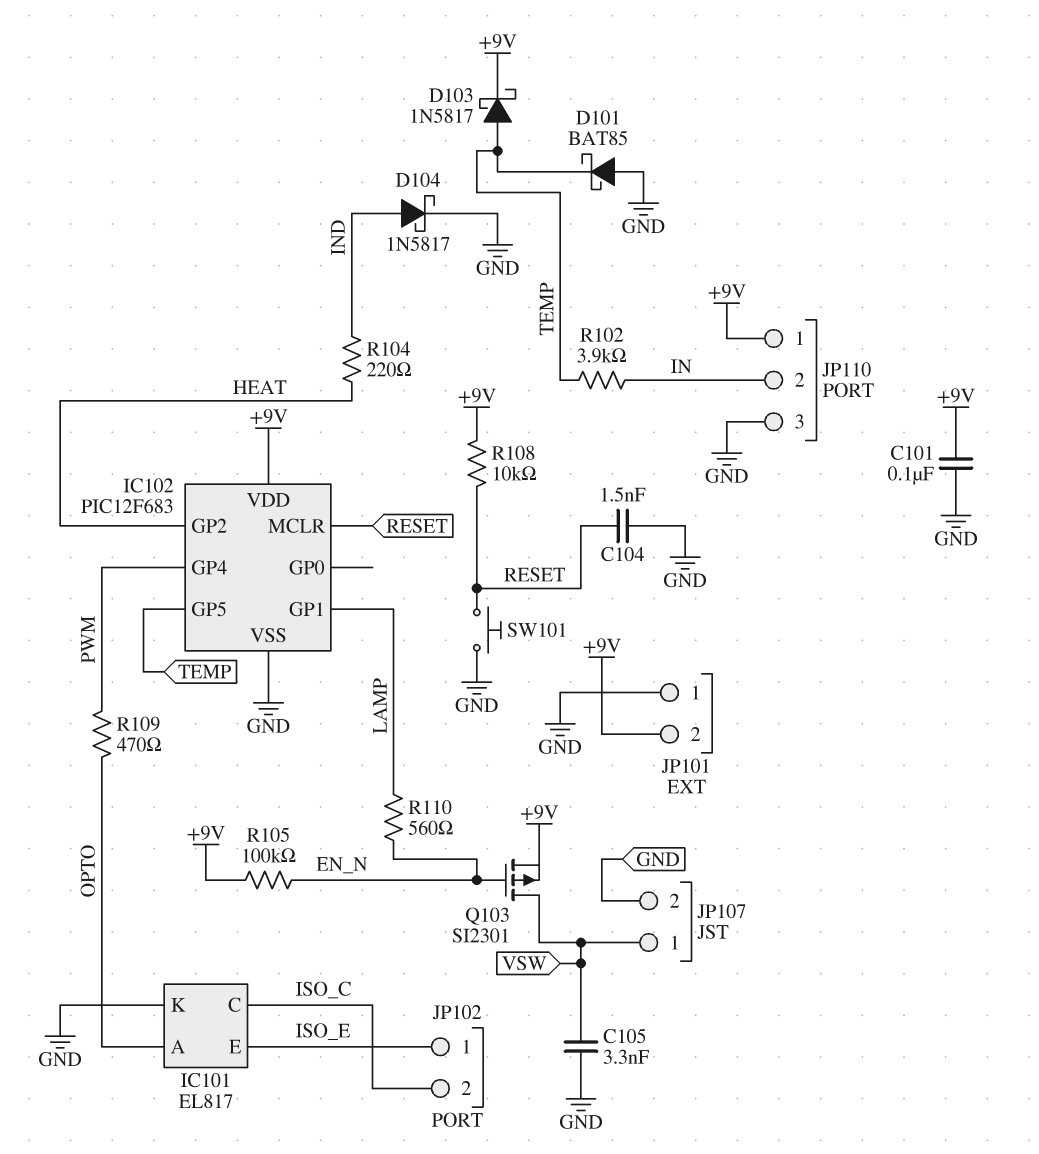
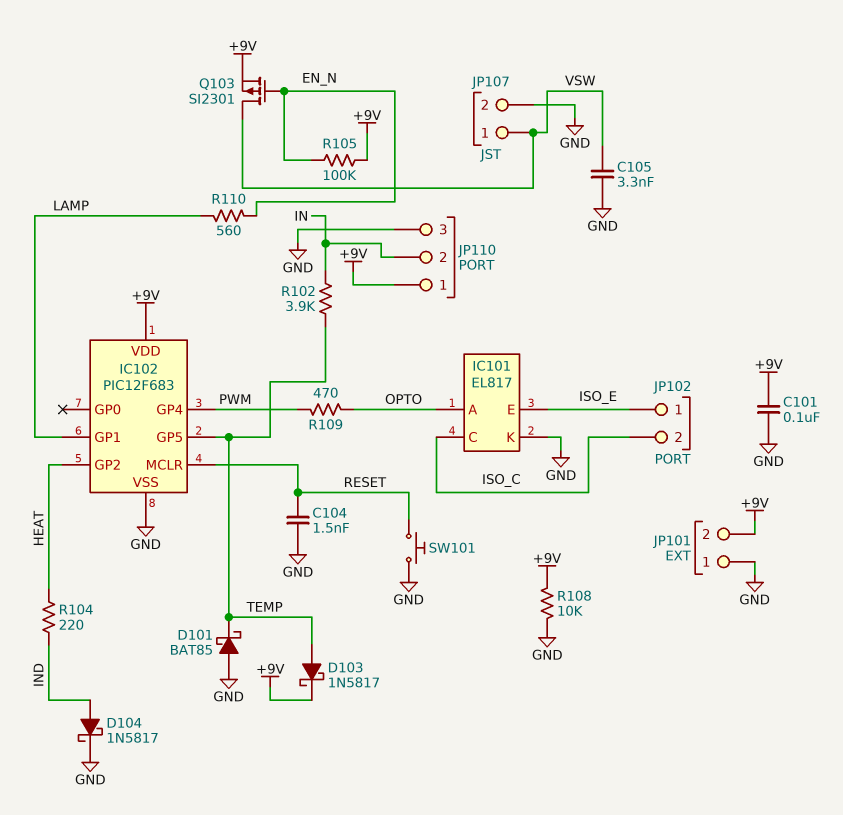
R108: 10k (+9V, RESET) -> 10k (+9V, GND)

